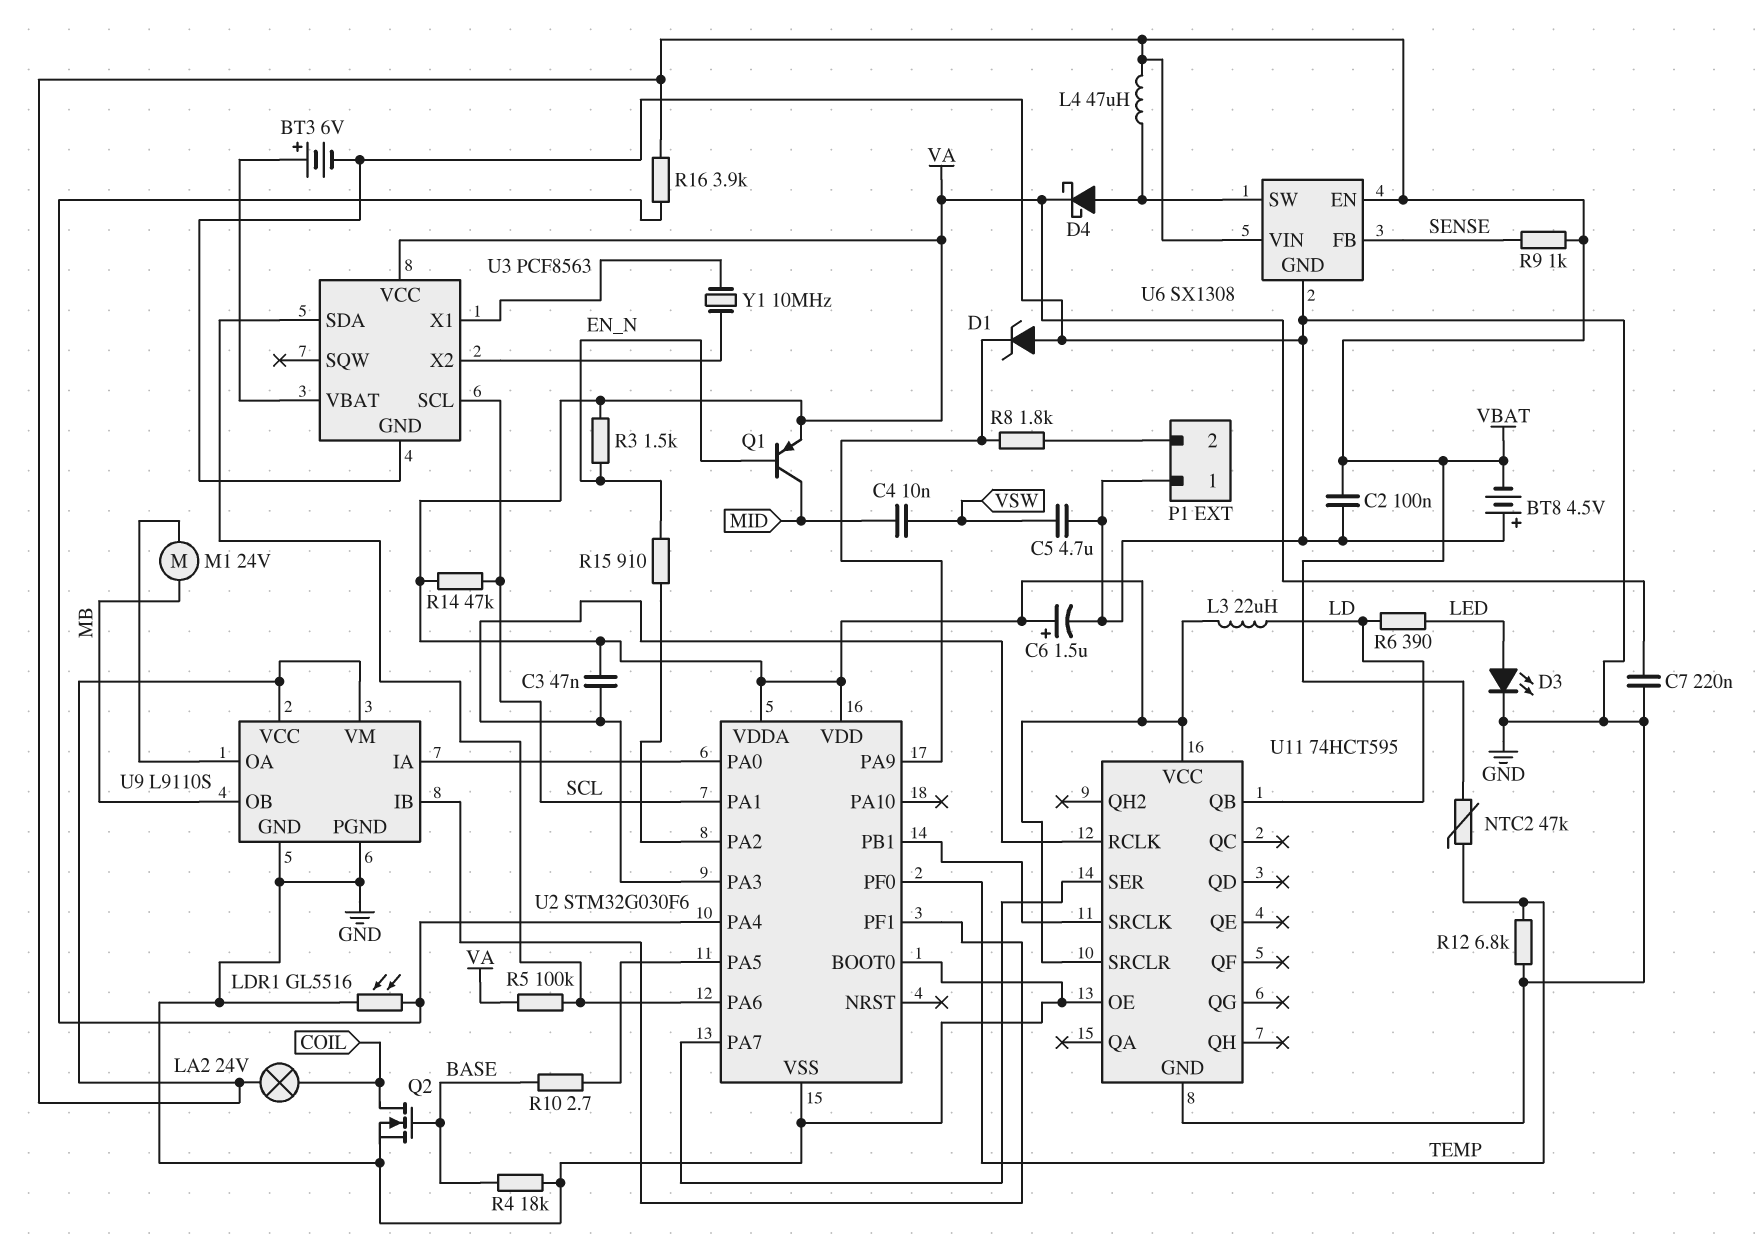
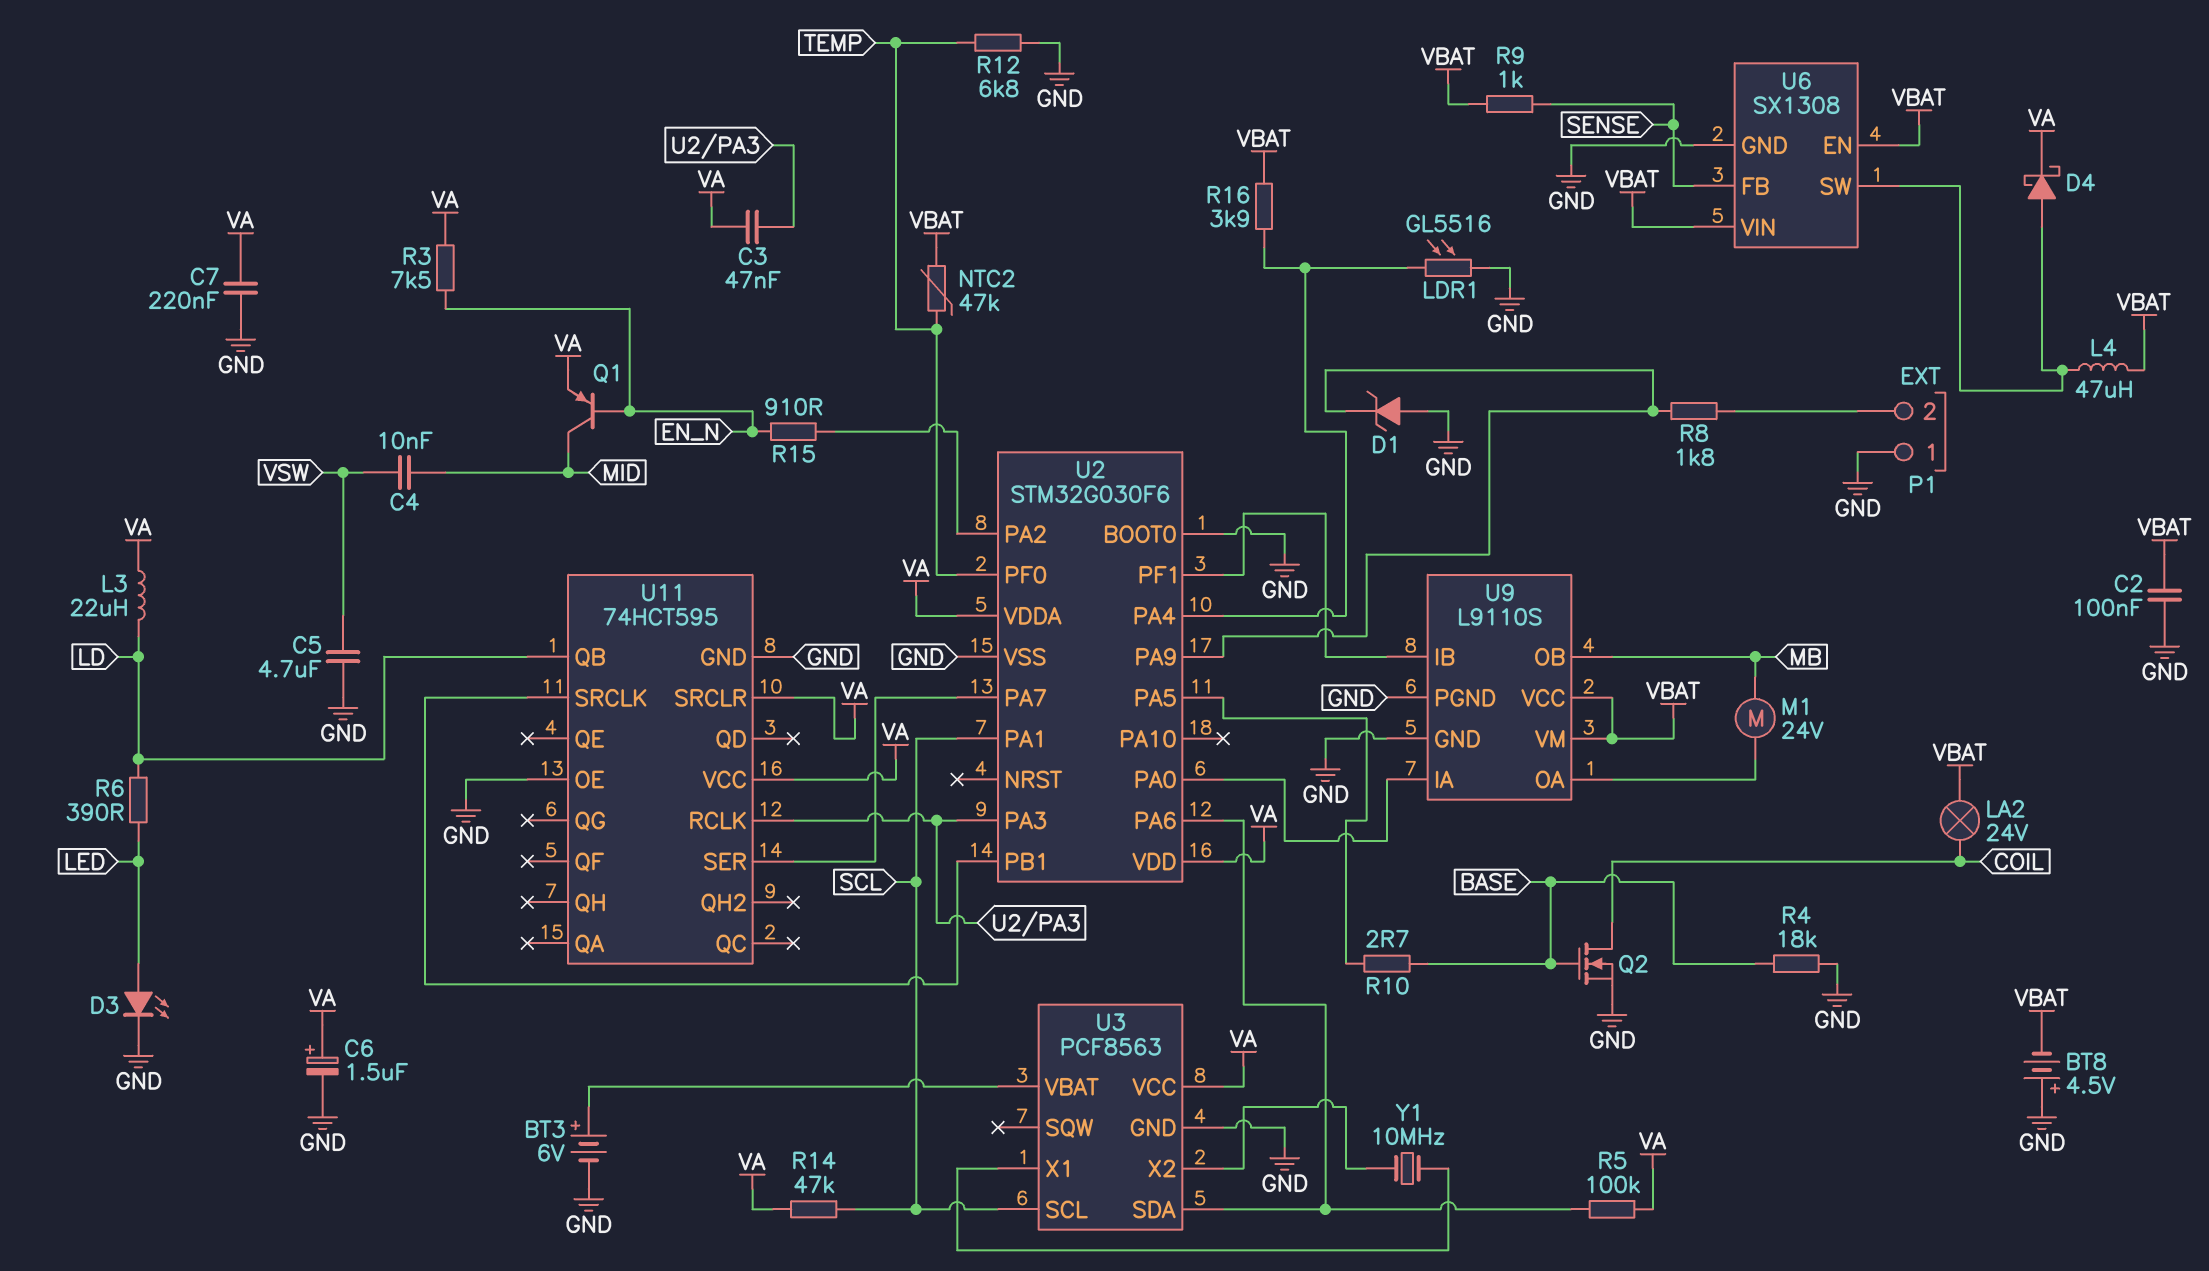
R3: 1.5k (EN_N, VA) -> 7.5k (EN_N, VA)

